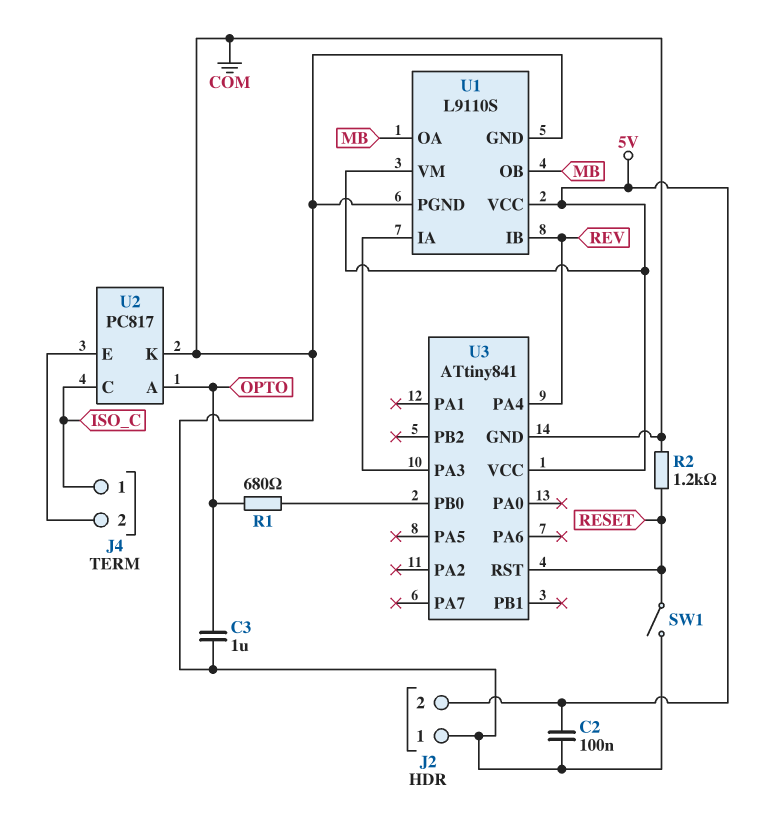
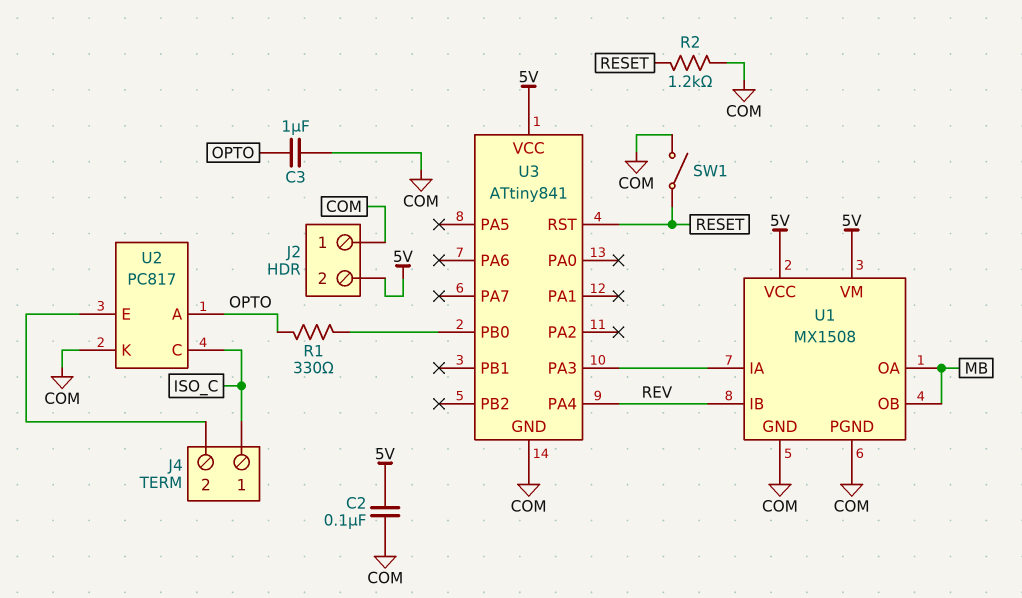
R1: 680 (OPTO, U3/PB0) -> 330 (OPTO, U3/PB0)
U1: L9110S -> MX1508

